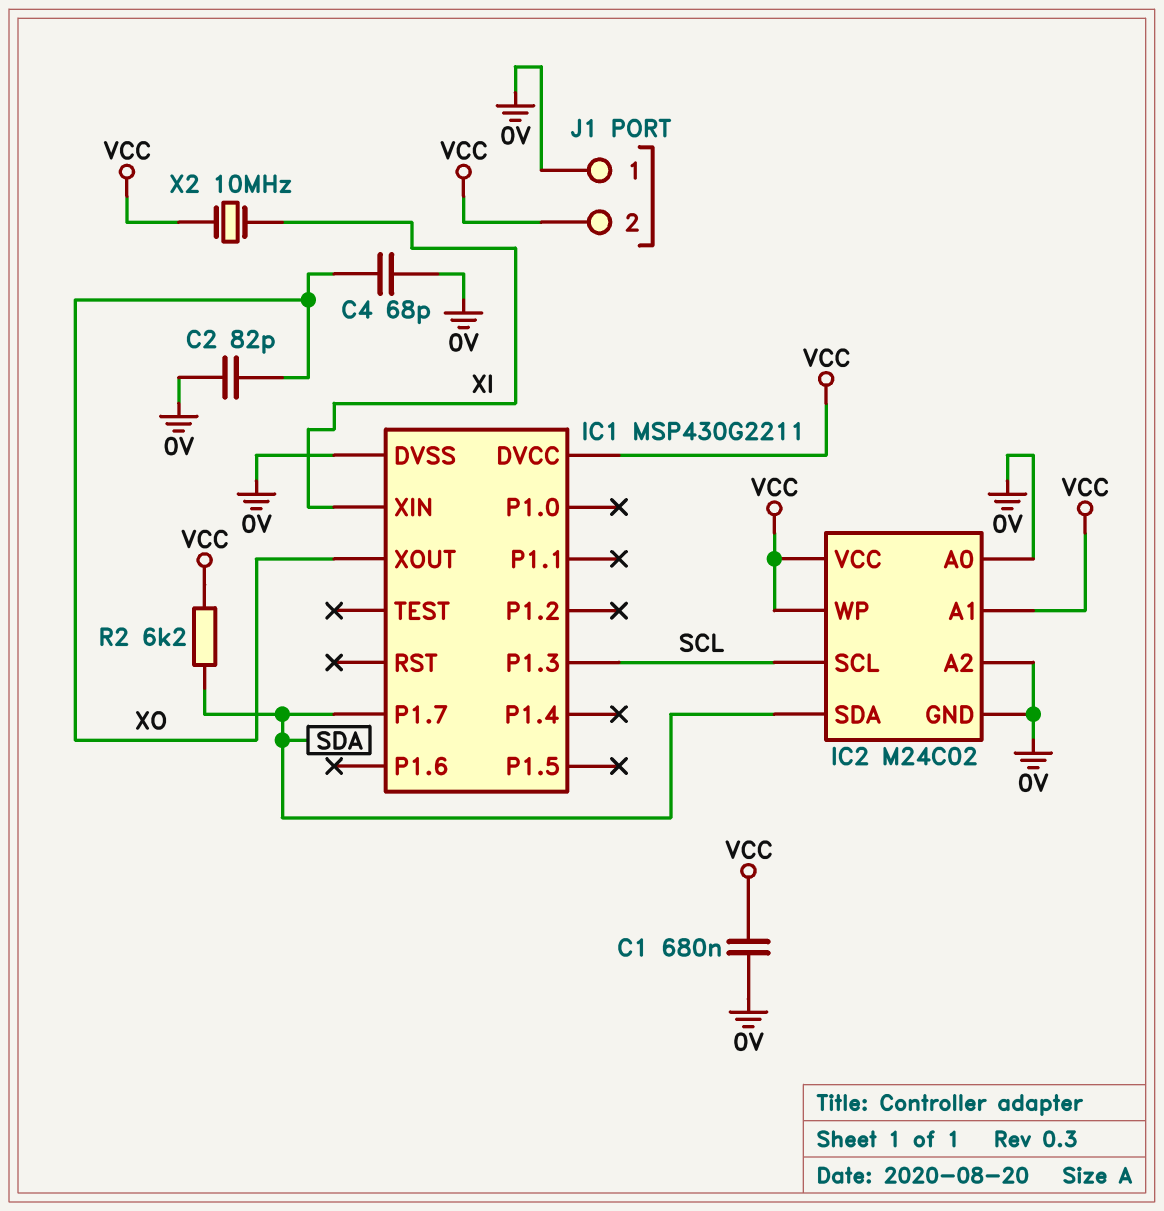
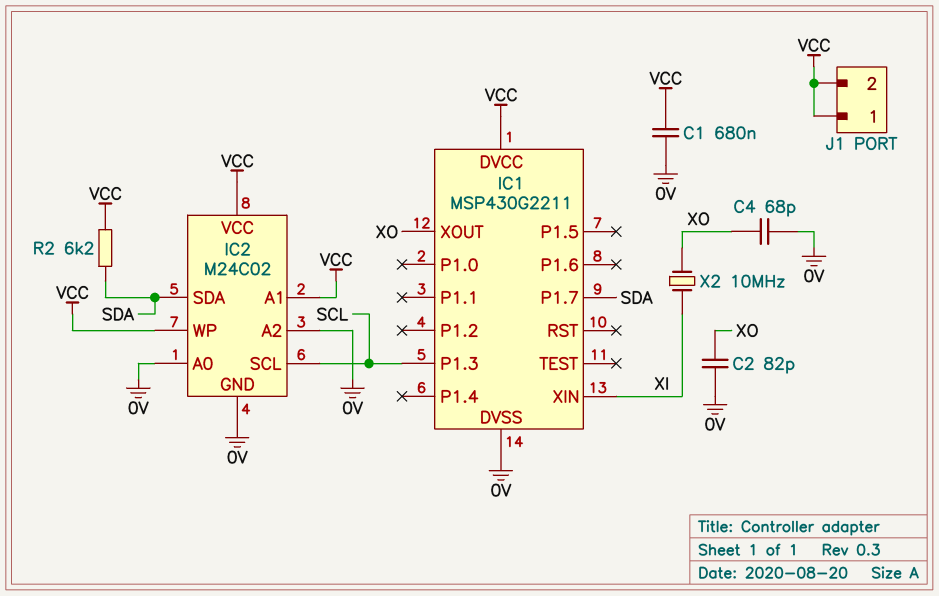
J1 pin 1: 0V -> VCC
X2: 10MHz (VCC, XI) -> 10MHz (XI, XO)

